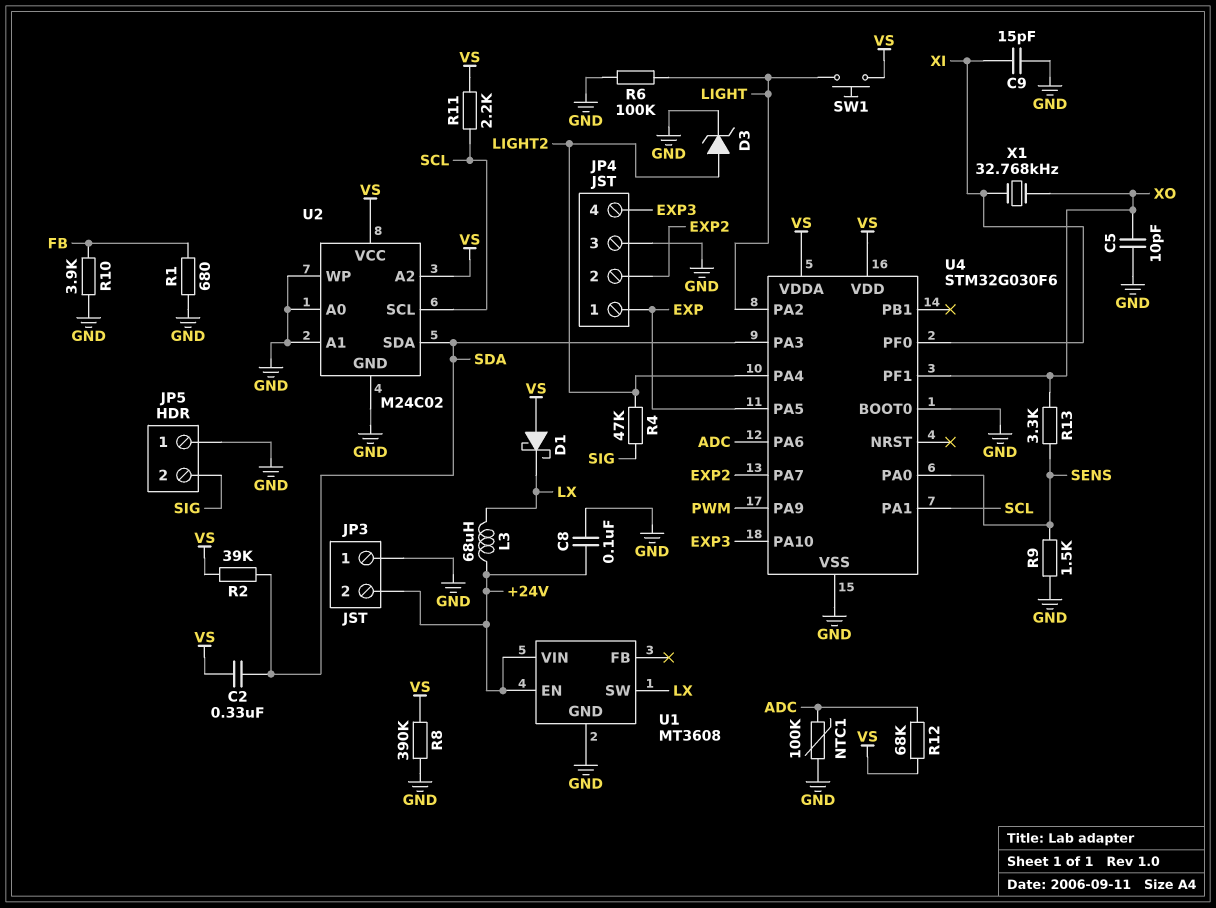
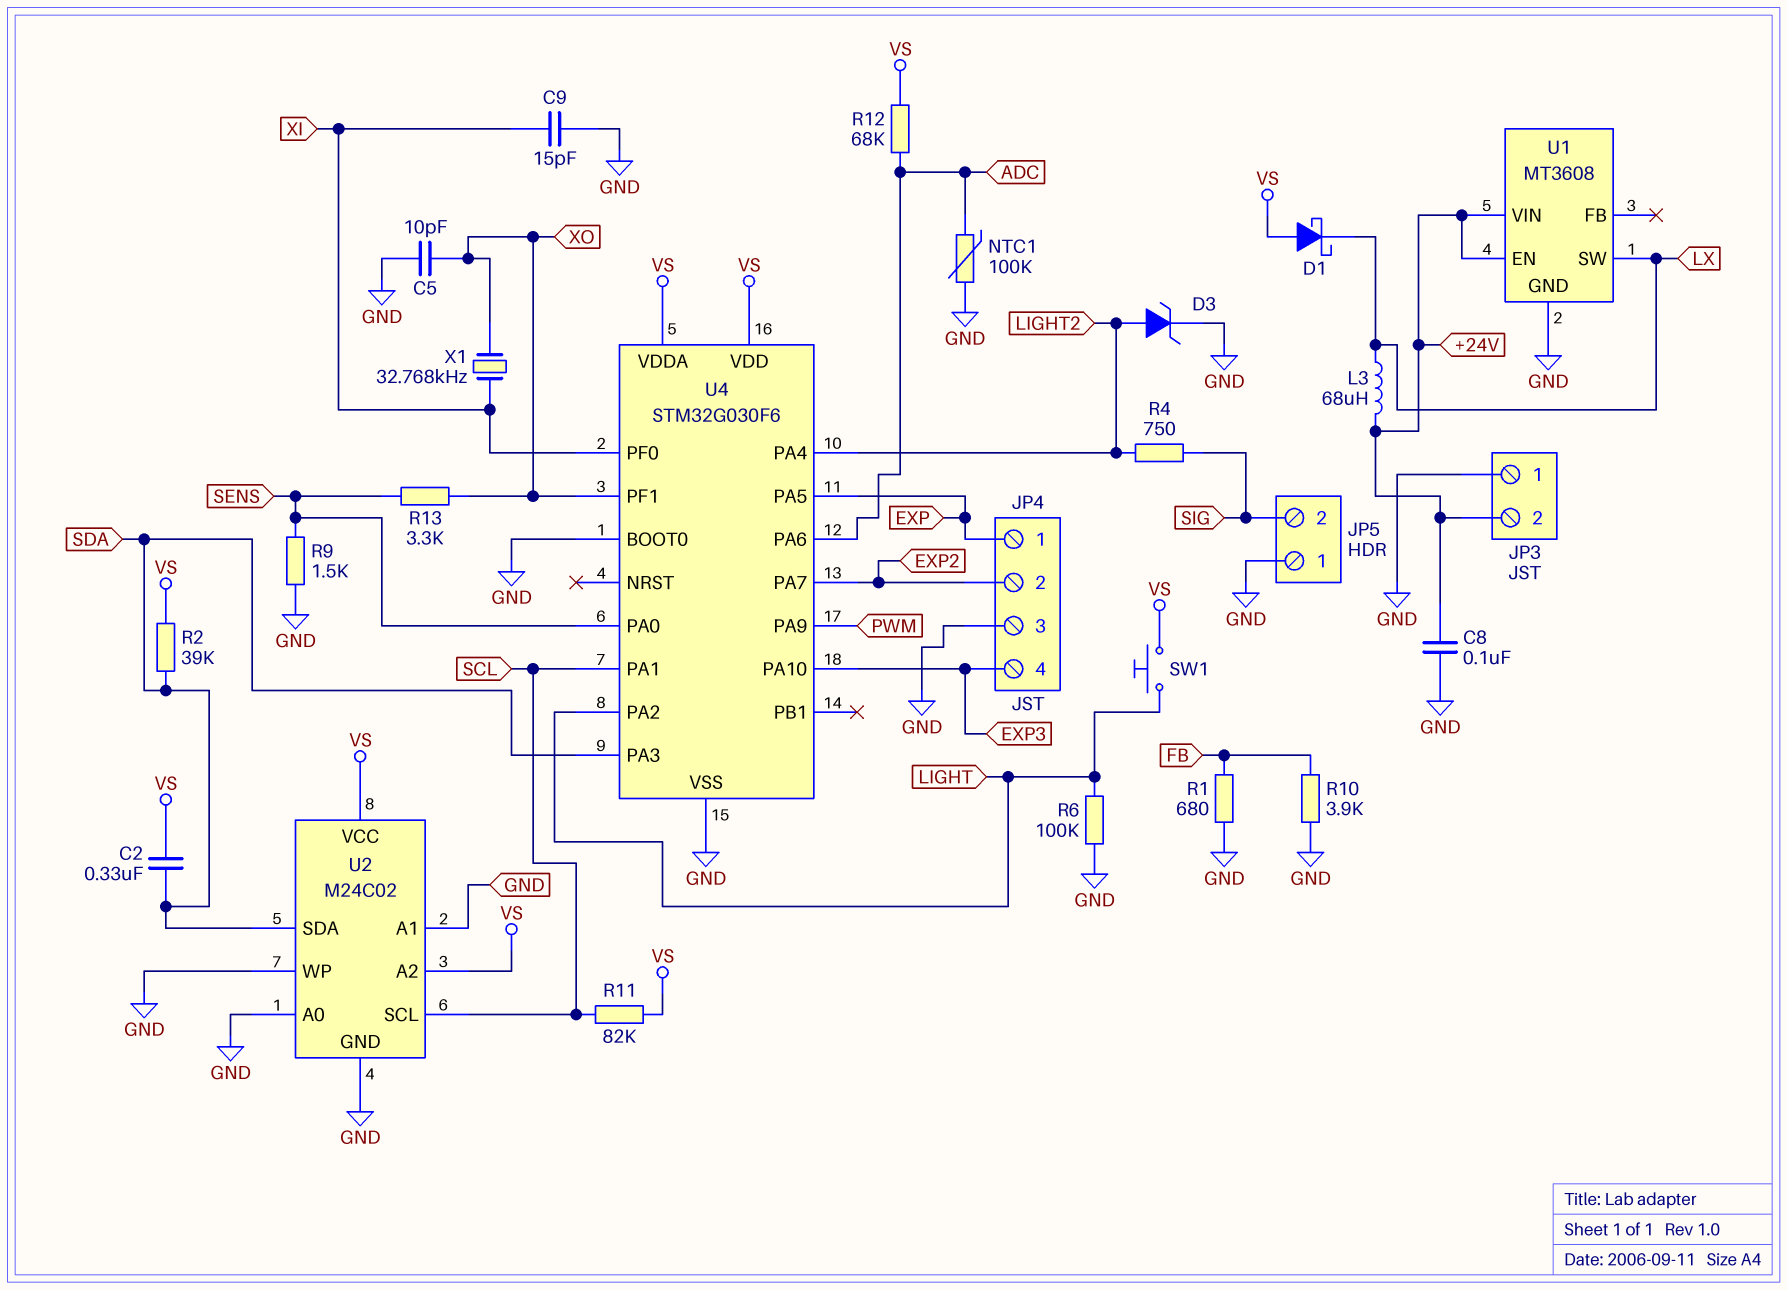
R4: 47k (LIGHT2, SIG) -> 750 (LIGHT2, SIG)
R8: 390k (GND, VS) -> none
R11: 2.2k (SCL, VS) -> 82k (SCL, VS)

